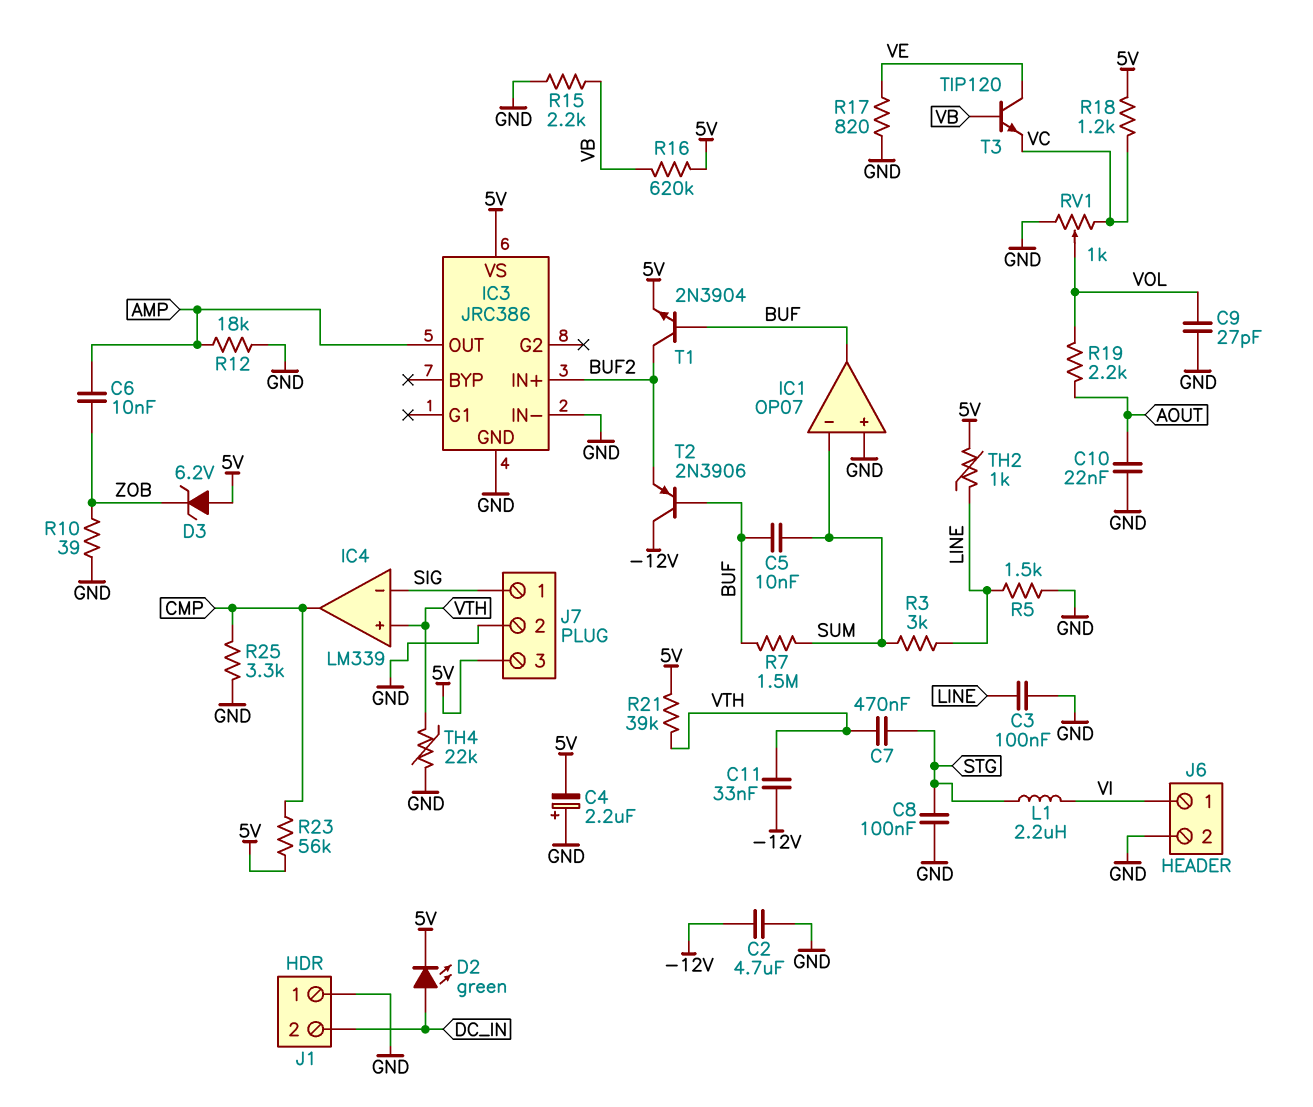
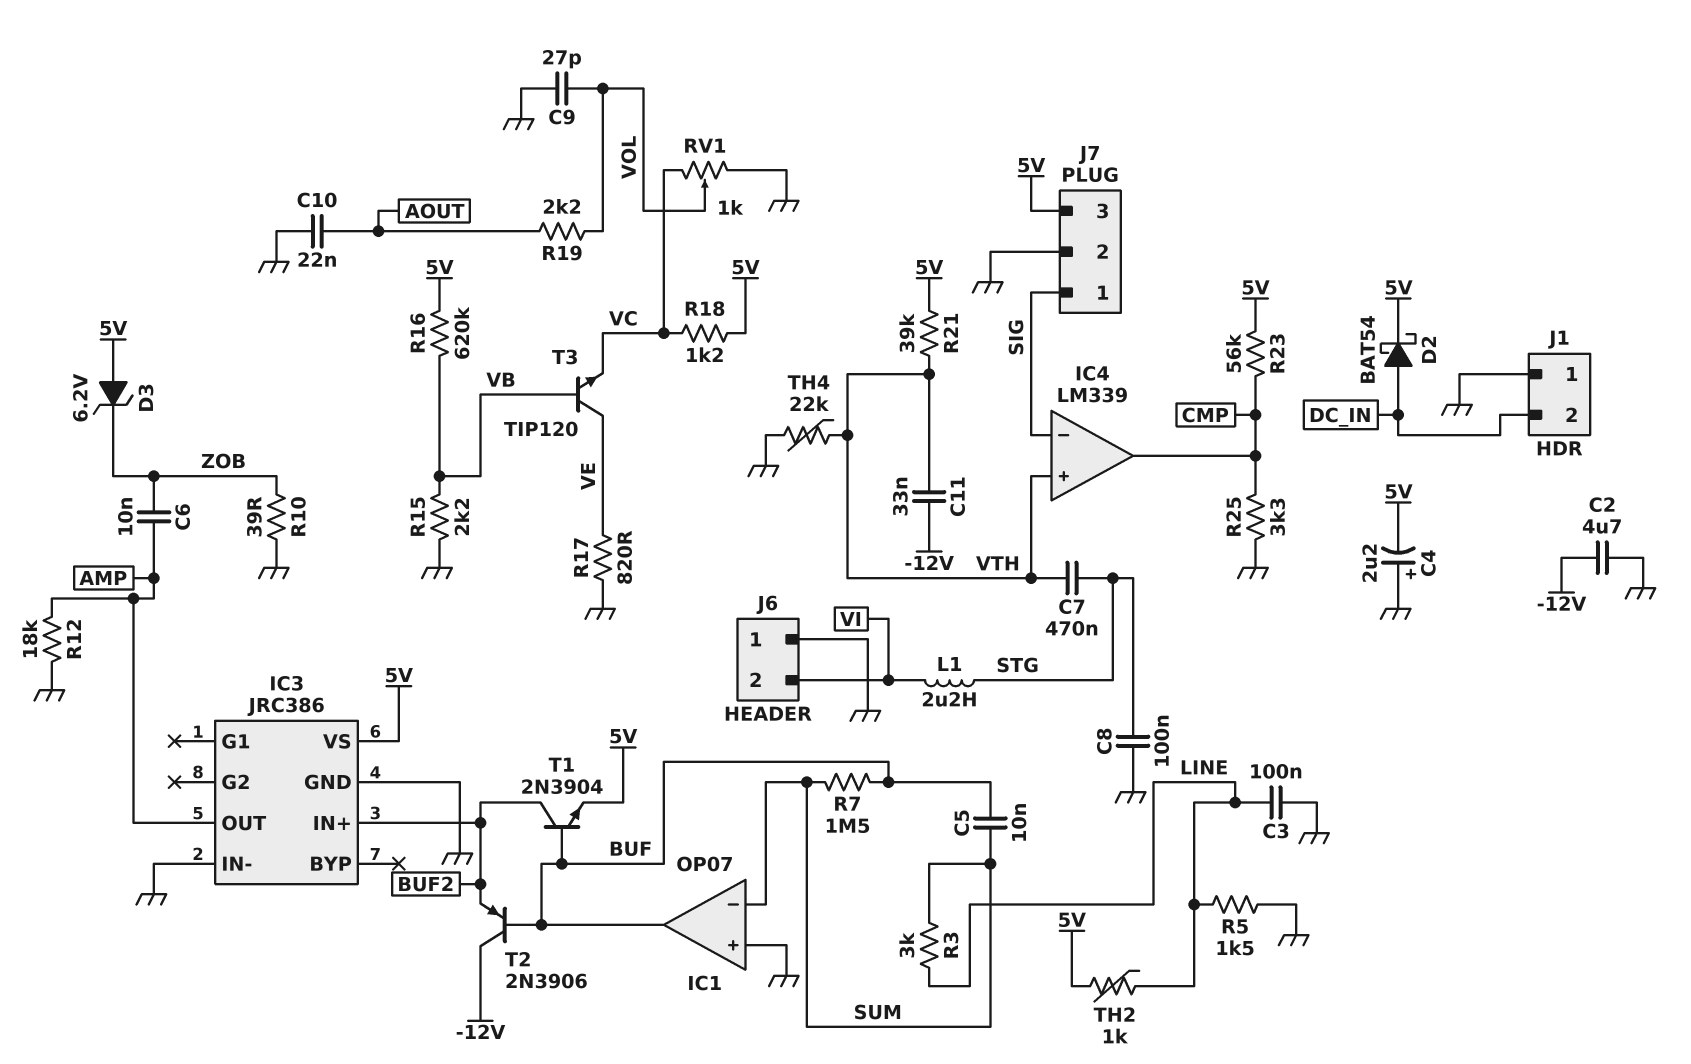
D2: LED green (A DC_IN, K 5V) -> schottky BAT54 (A DC_IN, K 5V)
J6 pin 1: VI -> GND
J6 pin 2: GND -> VI

